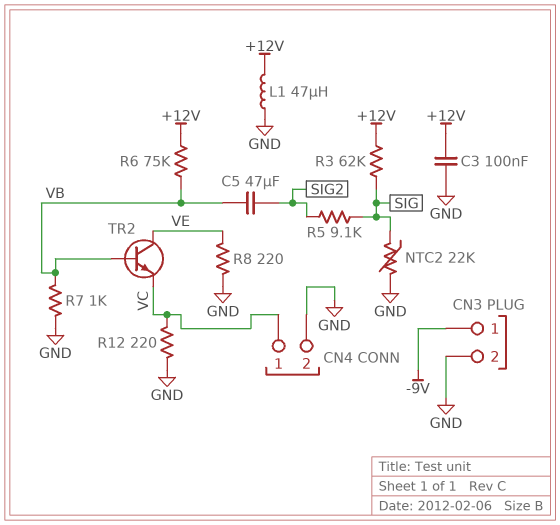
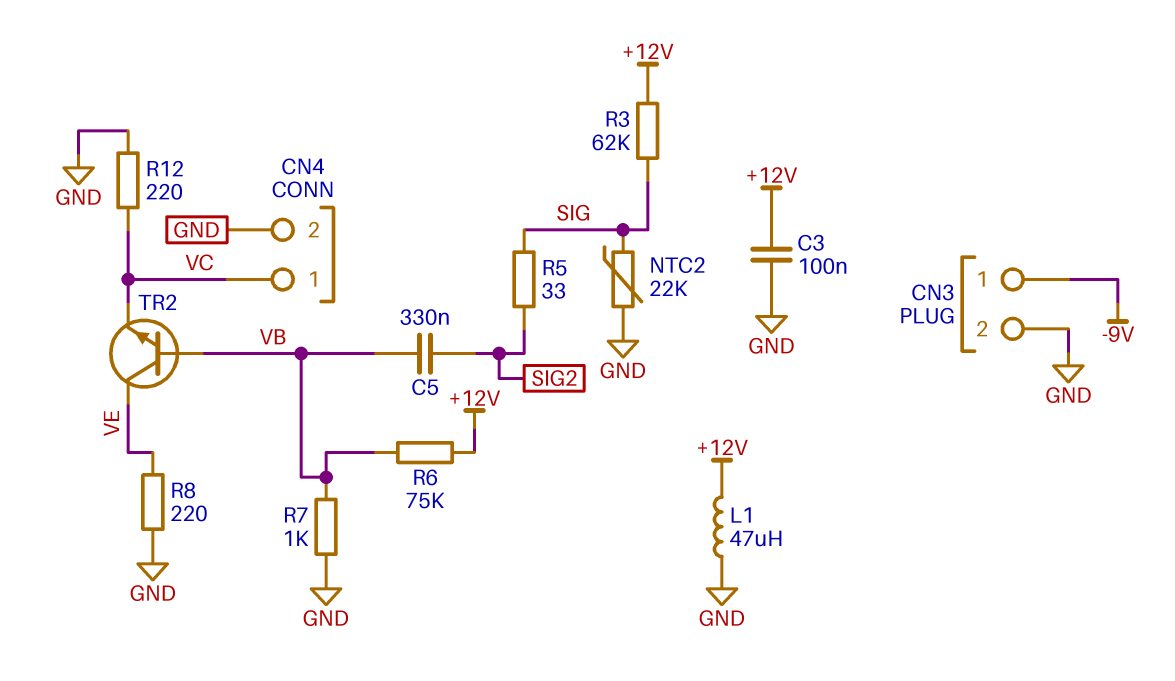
C5: 47uF (SIG2, VB) -> 330nF (SIG2, VB)
R5: 9.1k (SIG, SIG2) -> 33 (SIG, SIG2)

